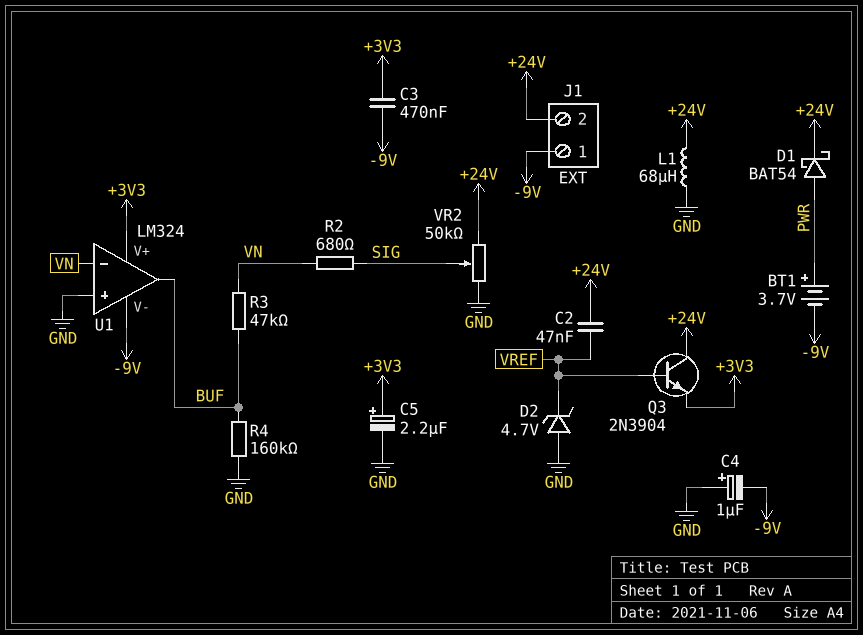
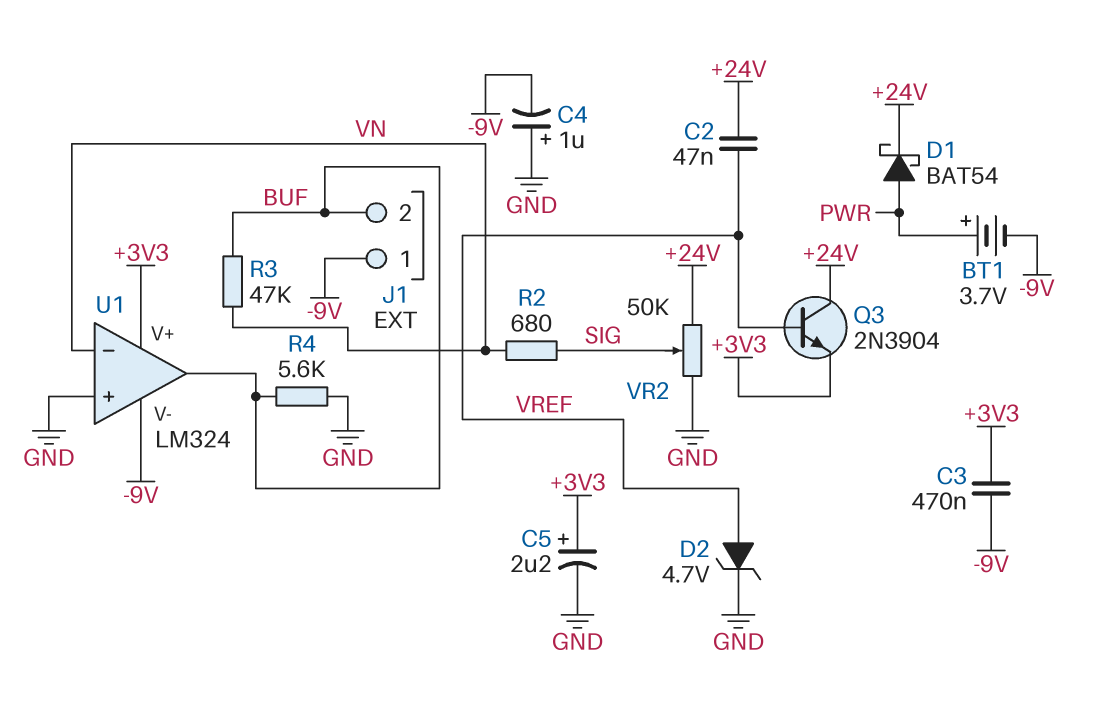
D2: zener 4.7V (A GND, K VREF) -> zener 4.7V (A VREF, K GND)
J1 pin 2: +24V -> BUF
L1: 68uH (+24V, GND) -> none
R4: 160k (BUF, GND) -> 5.6k (BUF, GND)

